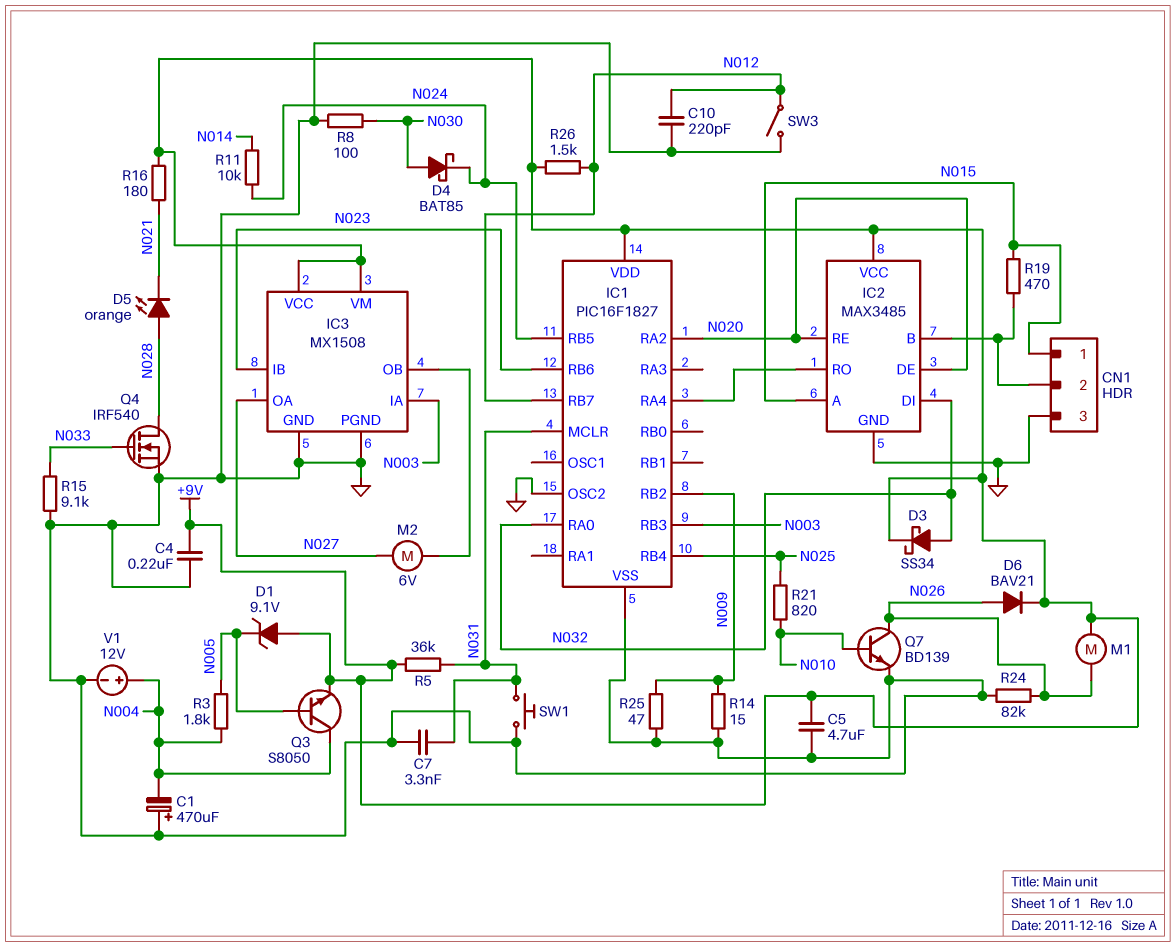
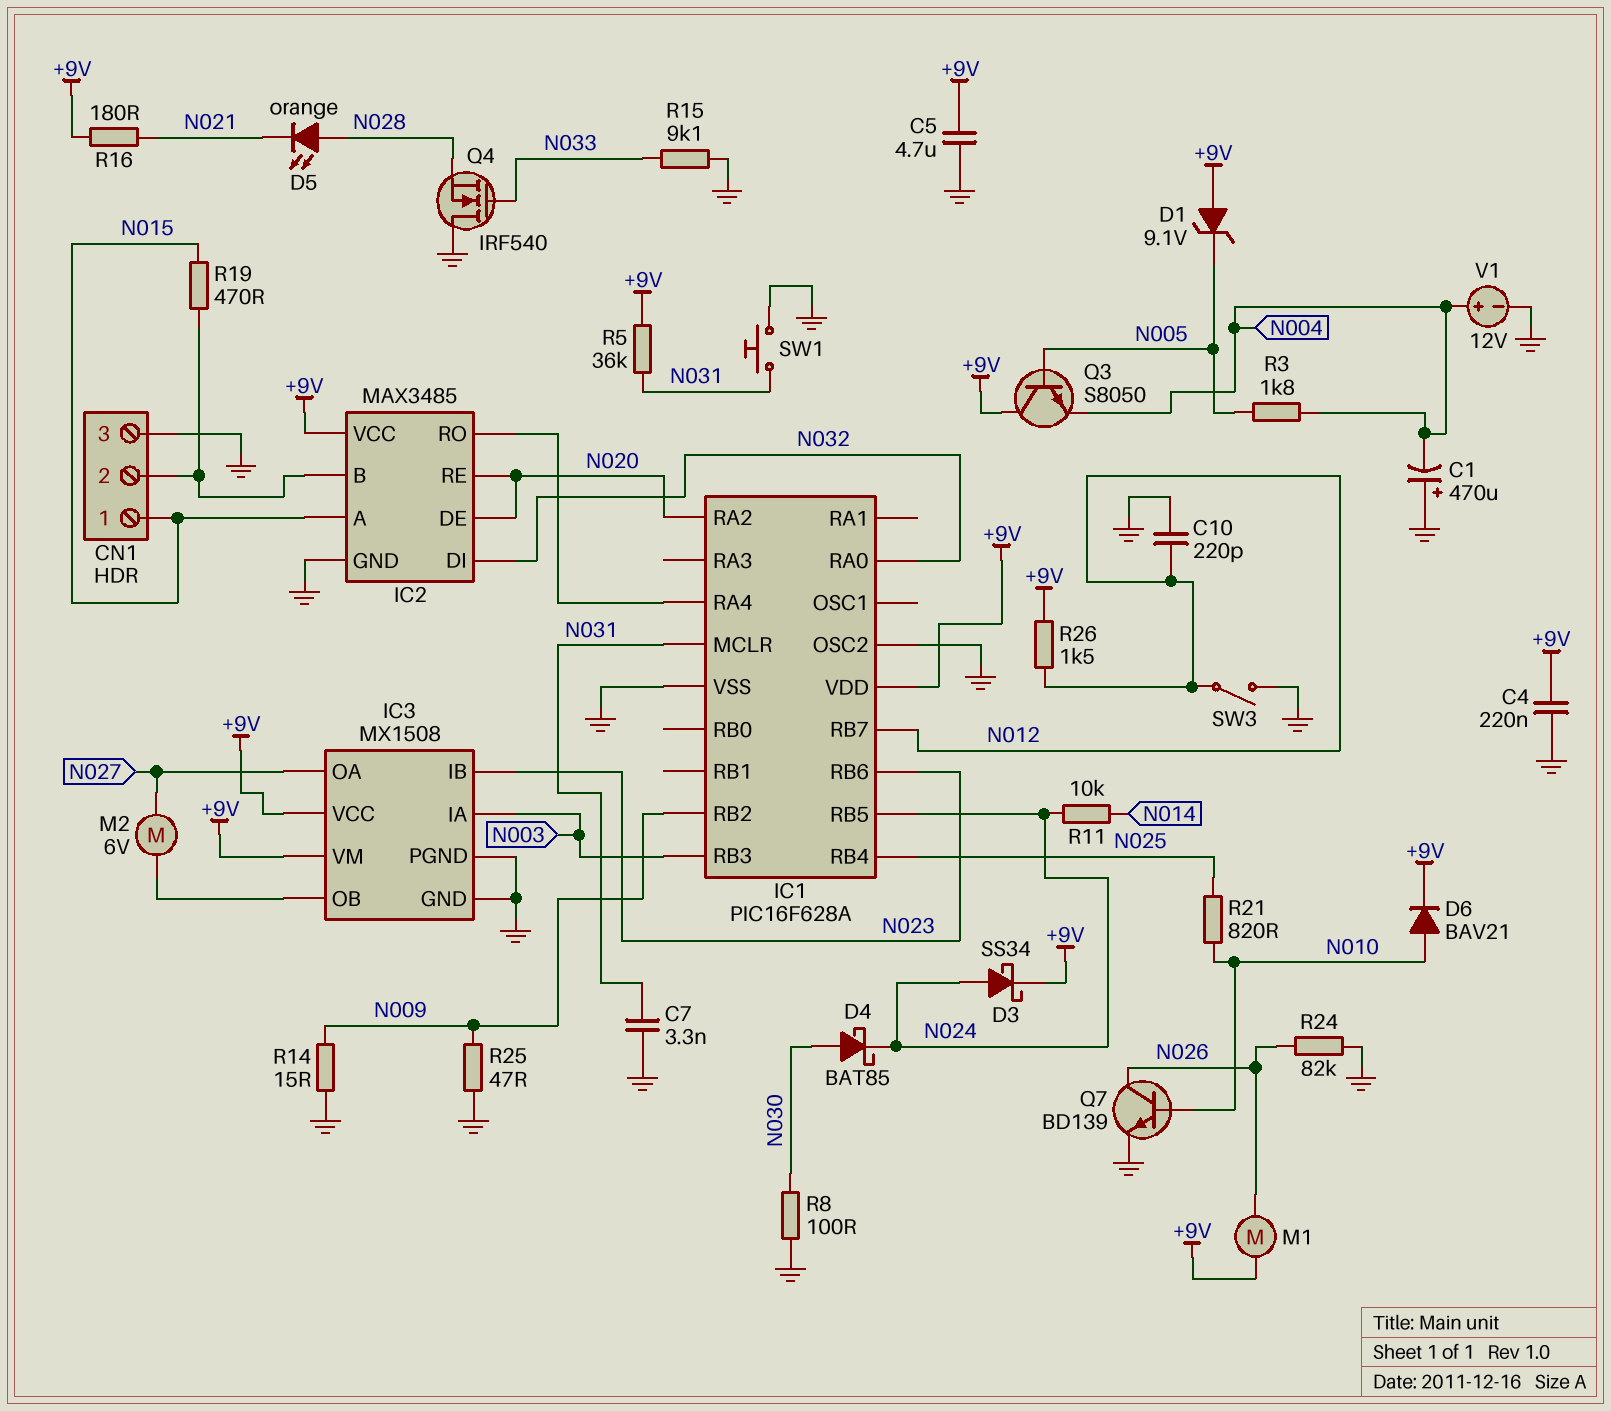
D3: schottky SS34 (A N032, K +9V) -> schottky SS34 (A N024, K +9V)
D6: diode BAV21 (A N026, K +9V) -> diode BAV21 (A N010, K +9V)
IC1: PIC16F1827 -> PIC16F628A
Q3: NPN S8050 (B N005, C N004, E +9V) -> NPN S8050 (B N005, C +9V, E N004)
Q4: NMOS IRF540 (G N033, D N028, S GND) -> NMOS IRF540 (G N033, D GND, S N028)

